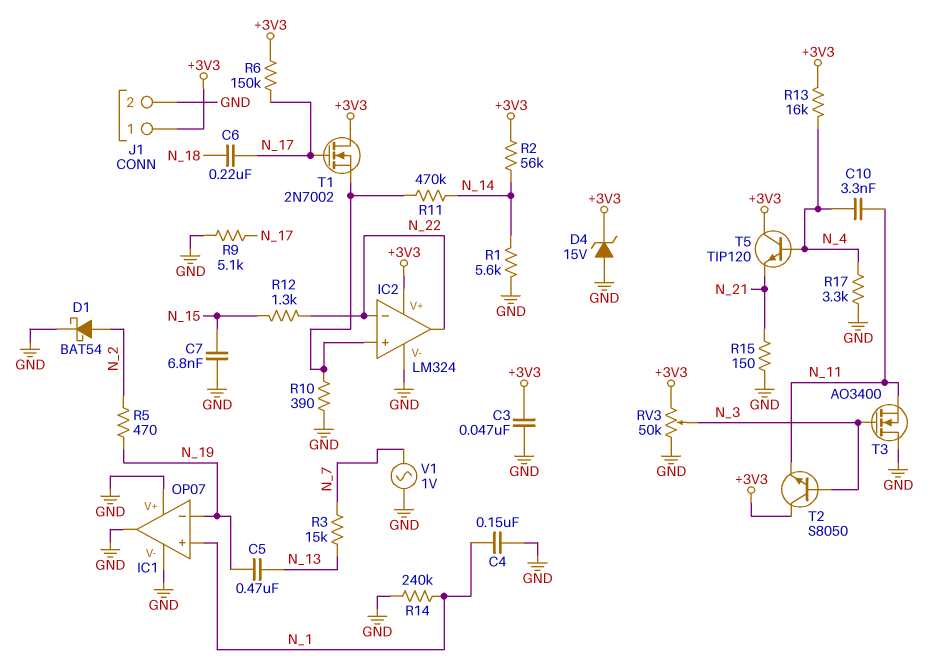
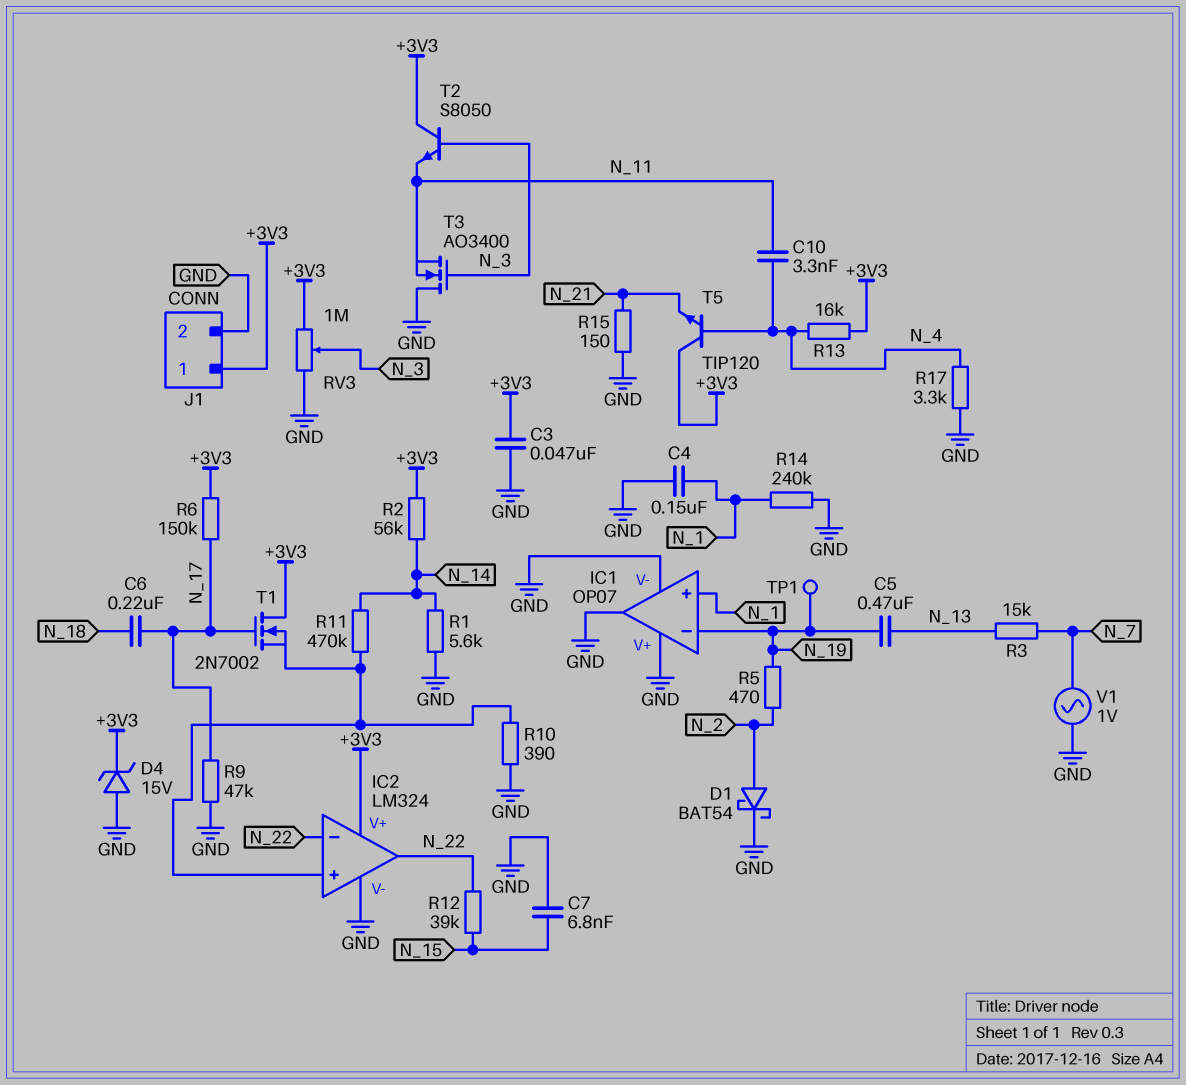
R9: 5.1k (GND, N_17) -> 47k (GND, N_17)
R12: 1.3k (N_15, N_22) -> 39k (N_15, N_22)
RV3: 50k (+3V3, GND, wiper N_3) -> 1M (+3V3, GND, wiper N_3)
TP1: none -> test point (N_19)

